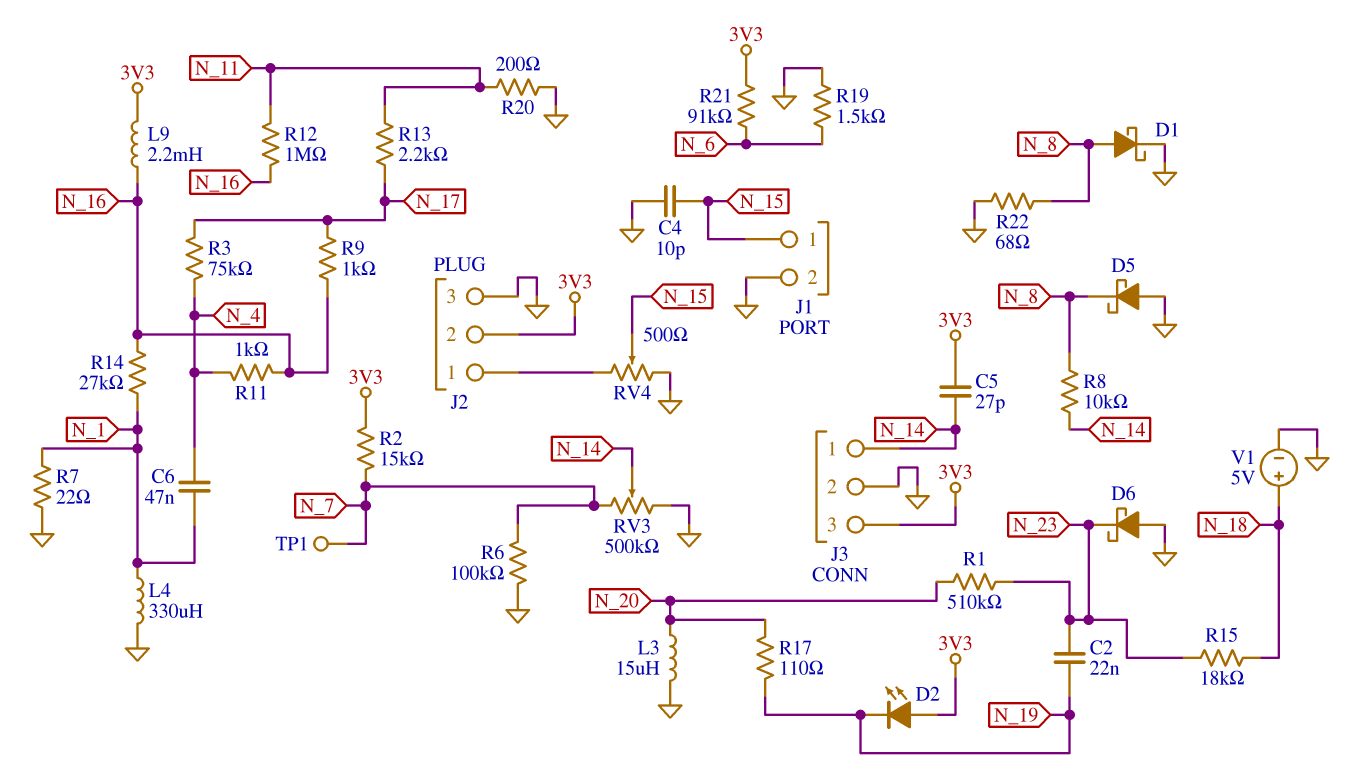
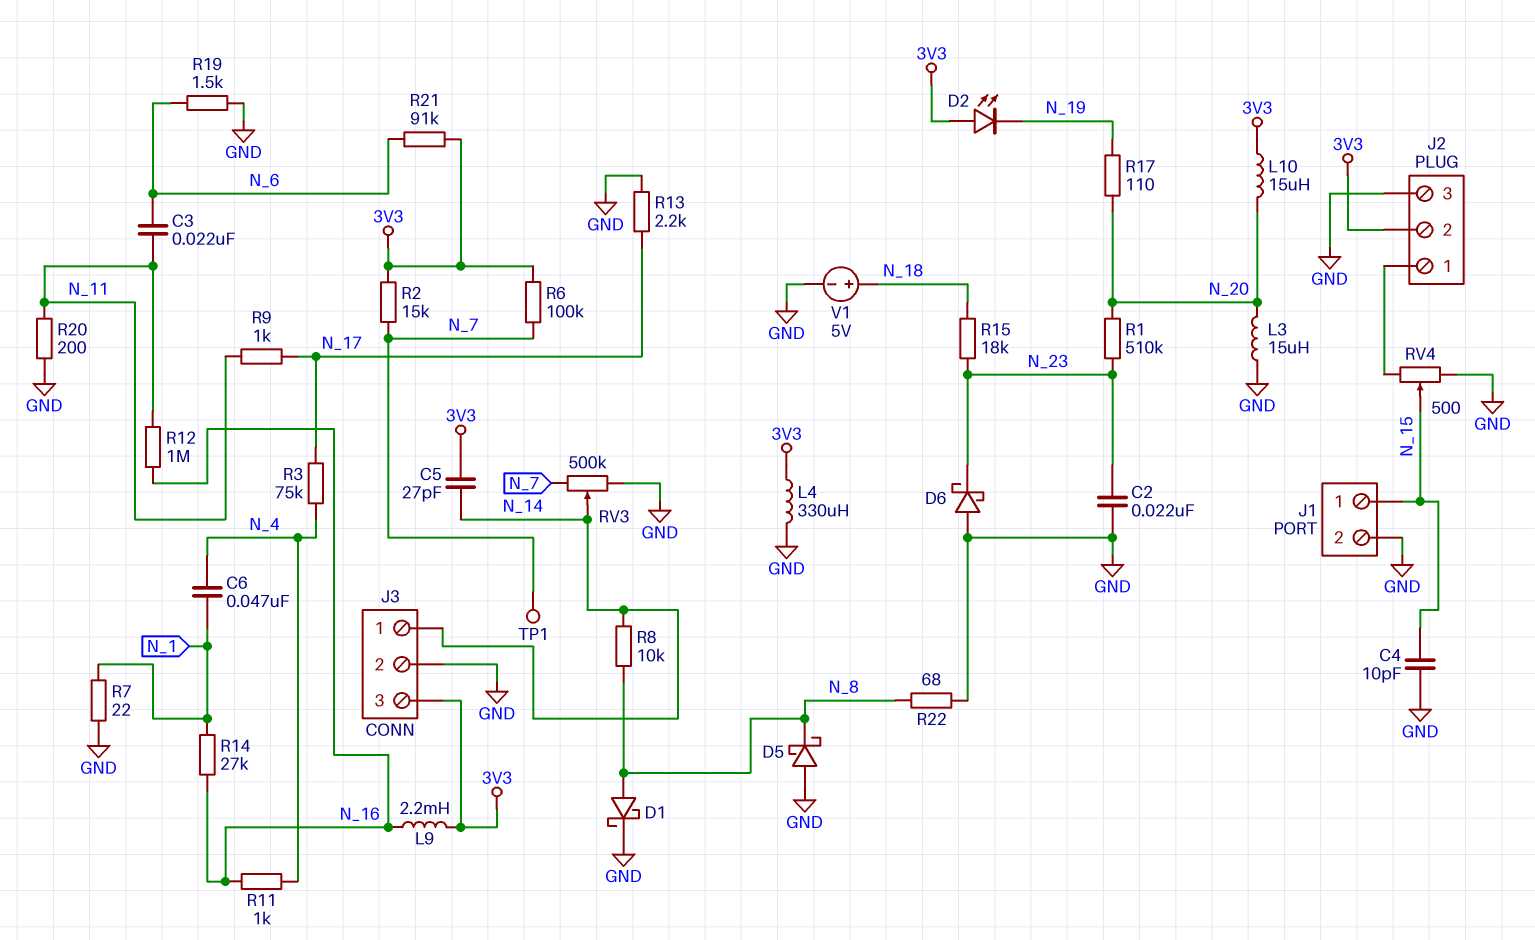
C2: 22nF (N_19, N_23) -> 22nF (GND, N_23)
C3: none -> 22nF (N_6, N_11)
L4: 330uH (GND, N_1) -> 330uH (3V3, GND)
L10: none -> 15uH (3V3, N_20)
R6: 100k (GND, N_7) -> 100k (3V3, N_7)
R9: 1k (N_16, N_17) -> 1k (N_11, N_17)
R13: 2.2k (N_11, N_17) -> 2.2k (GND, N_17)

